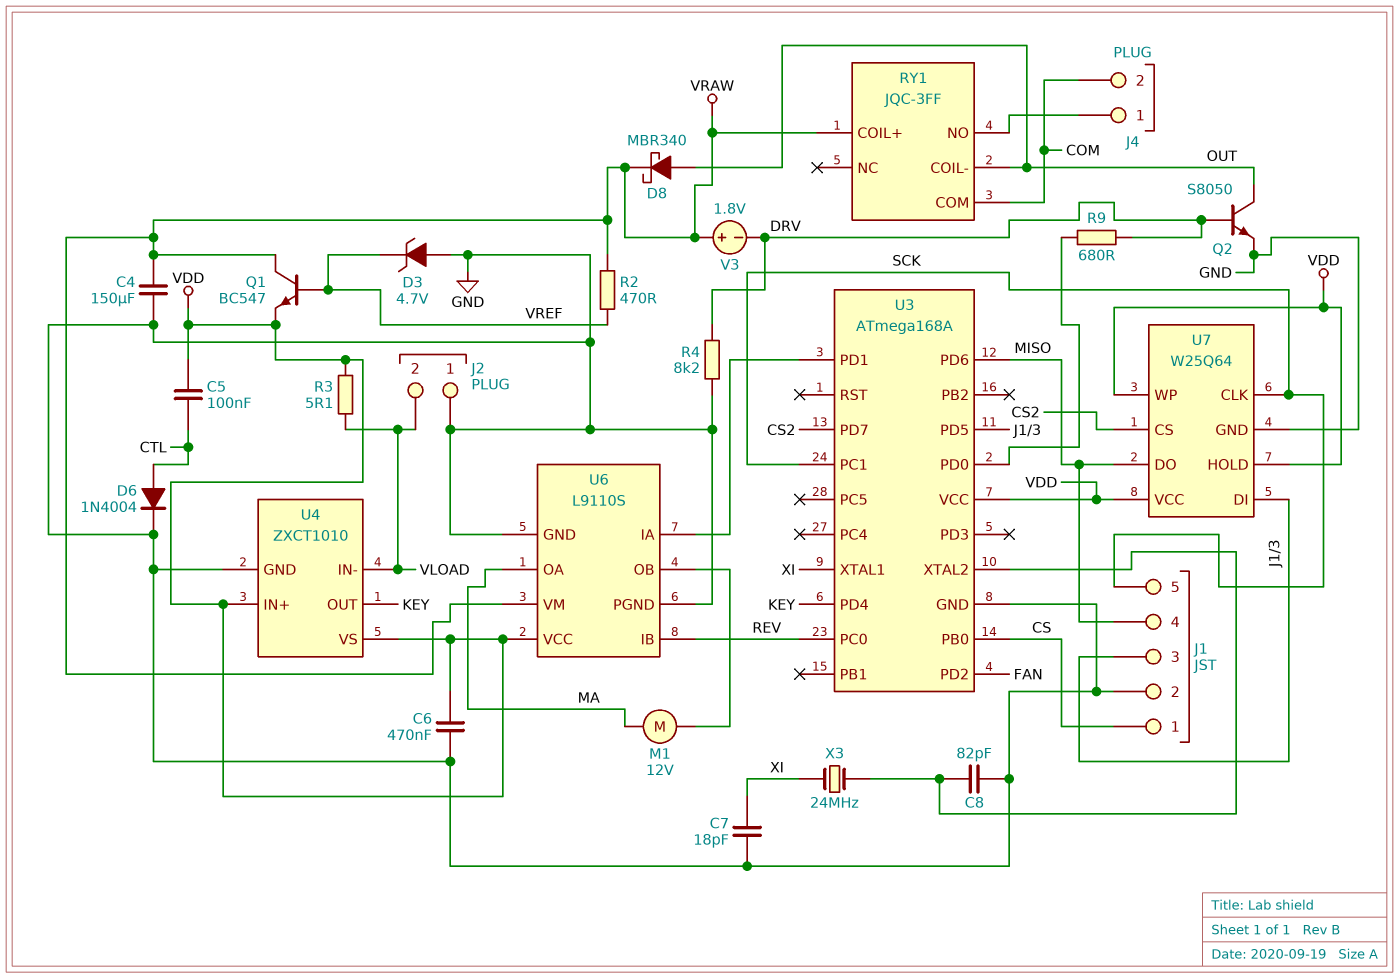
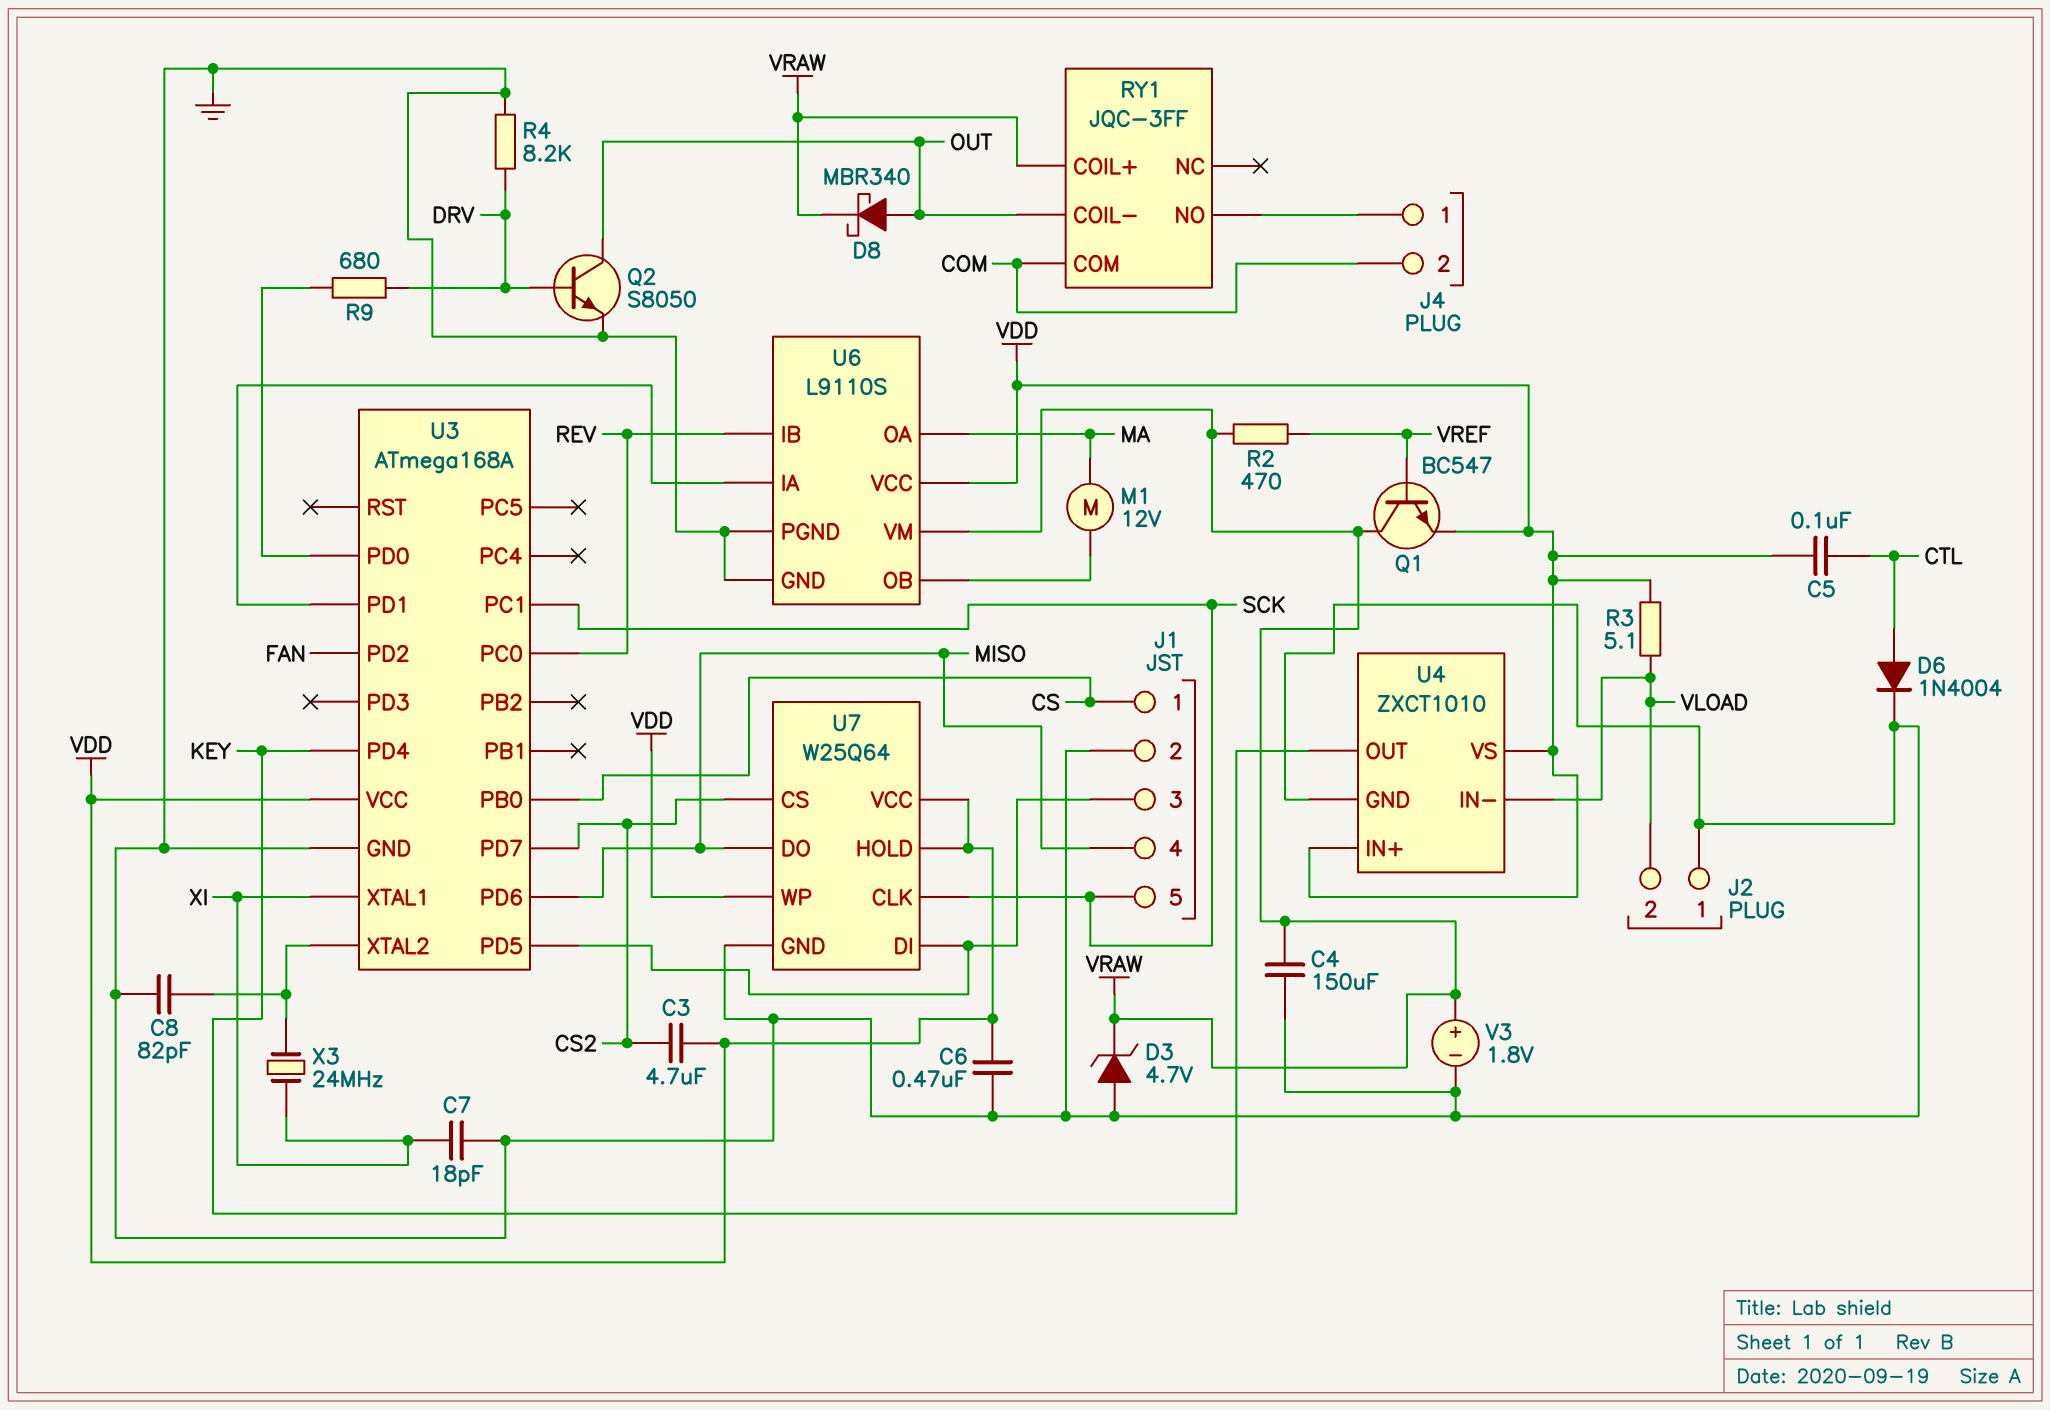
C3: none -> 4.7uF (CS2, VDD)
D3: zener 4.7V (A GND, K VREF) -> zener 4.7V (A GND, K VRAW)
V3: 1.8V (plus VRAW, minus DRV) -> 1.8V (plus VRAW, minus GND)

